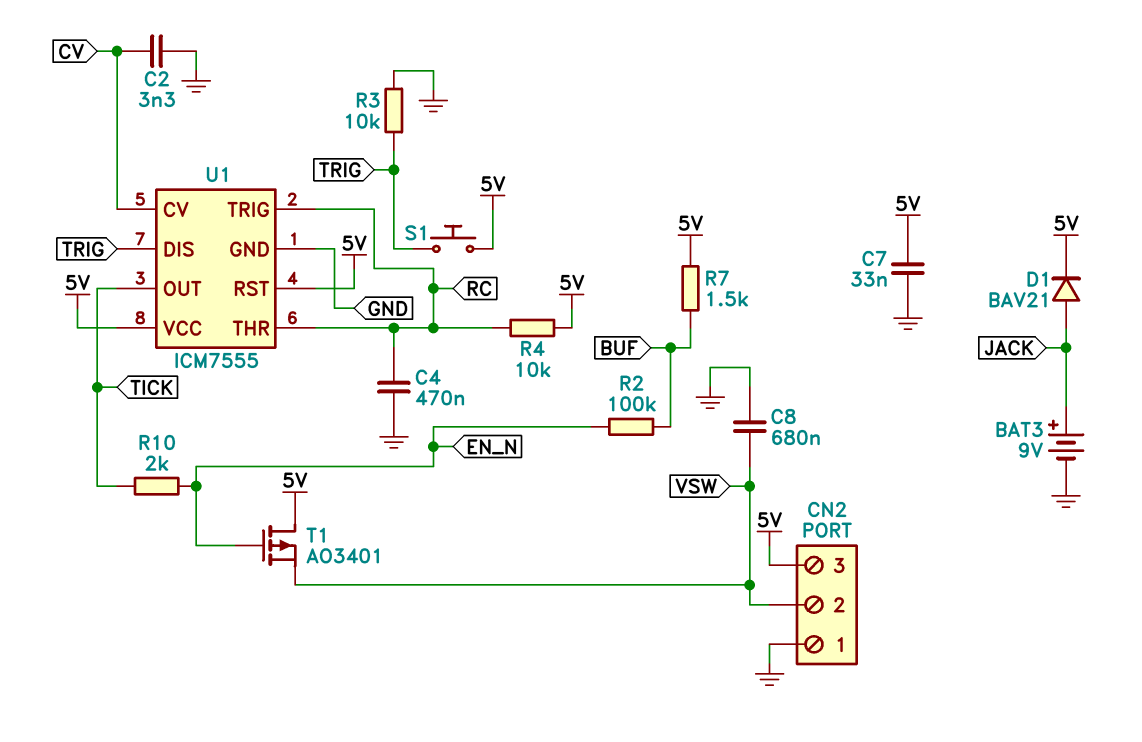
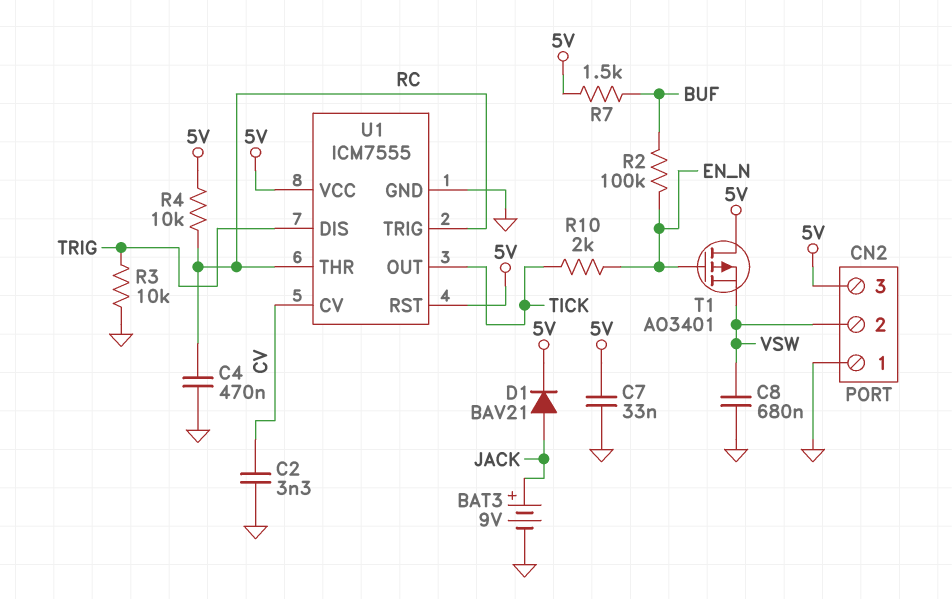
S1: button (5V, TRIG) -> none

